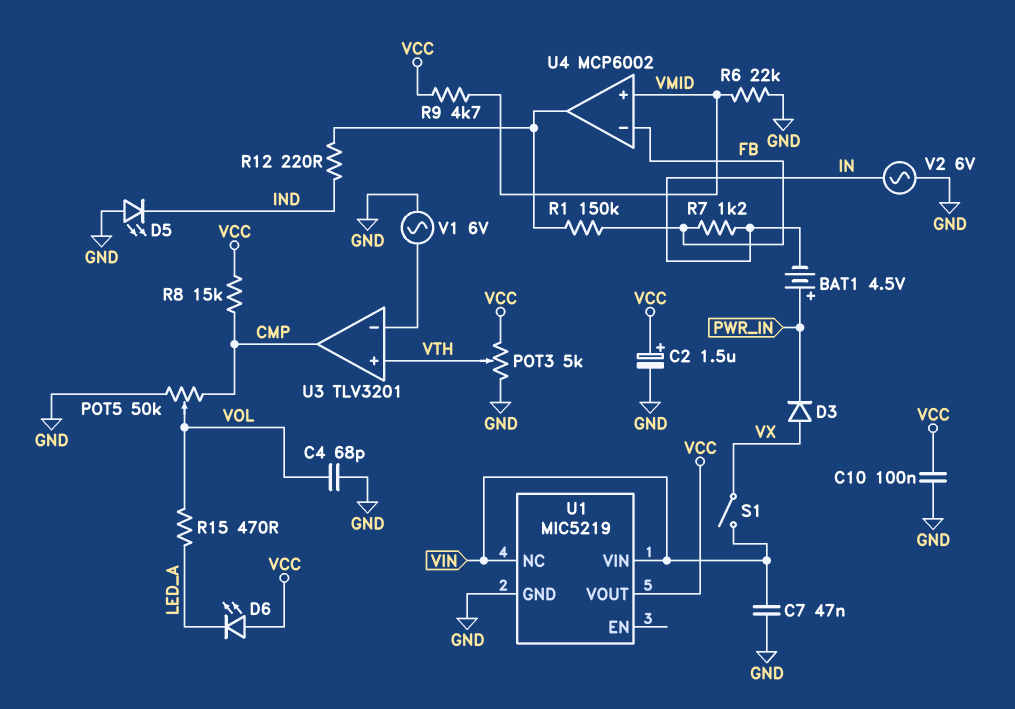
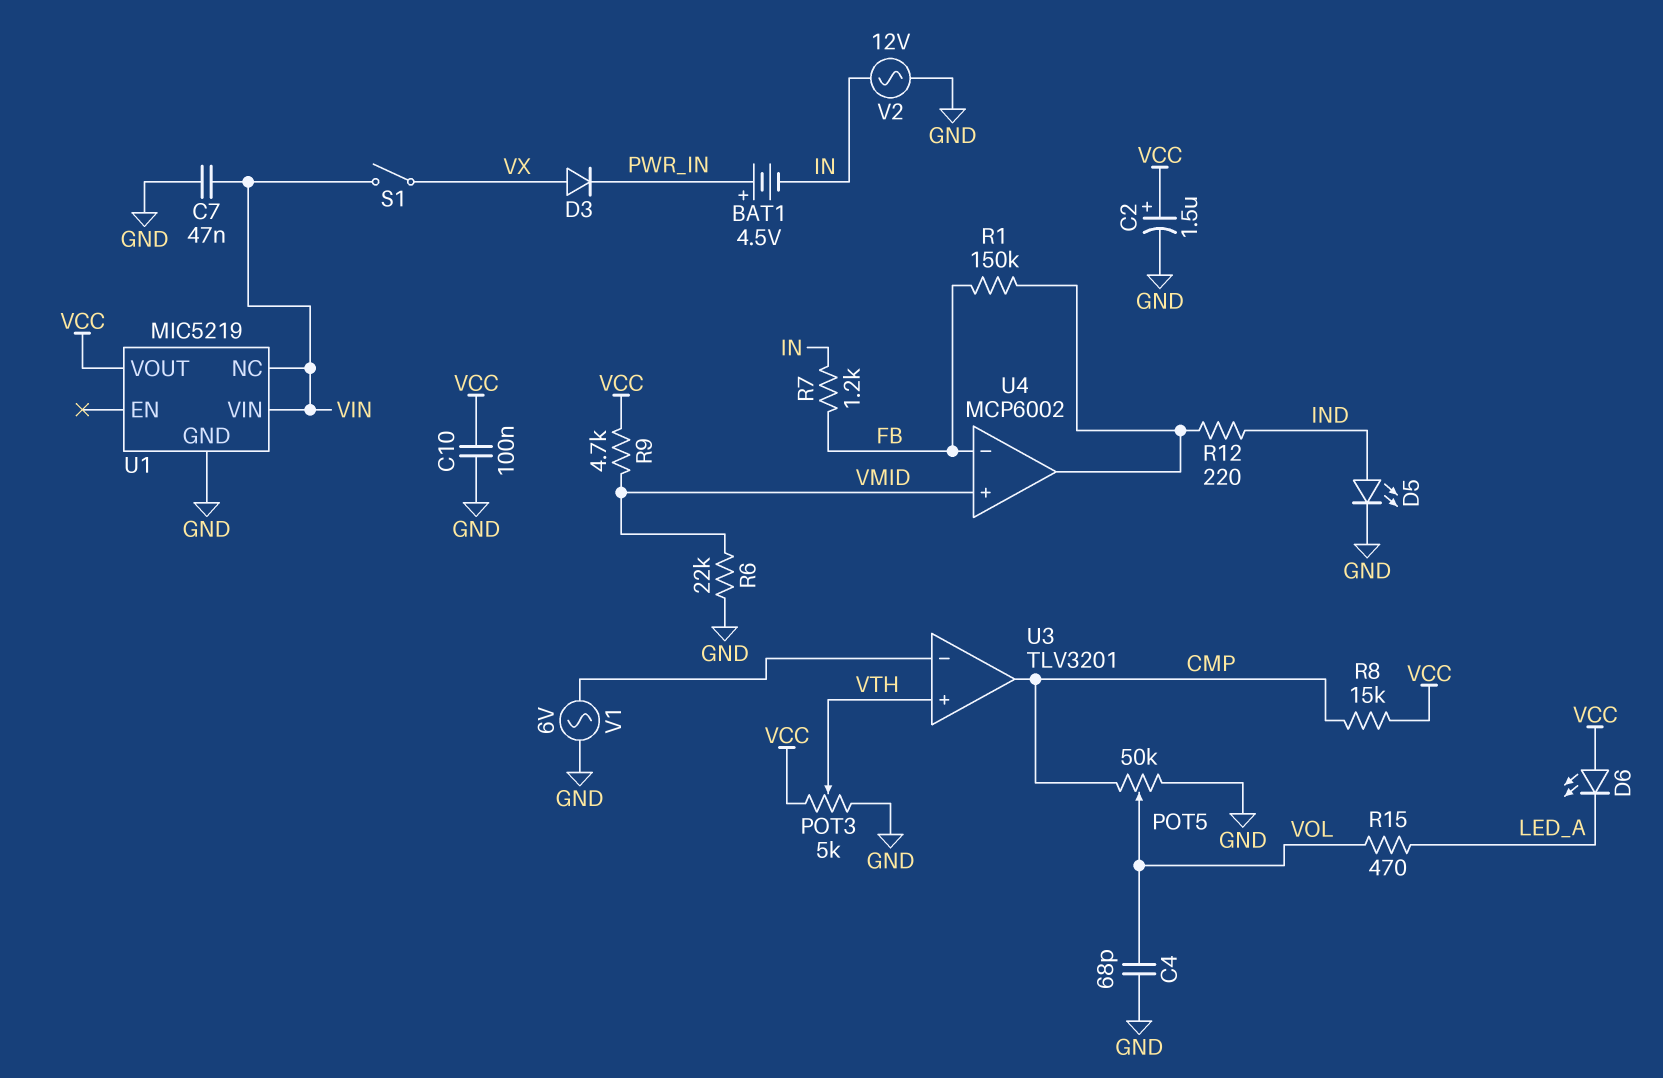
D5: LED (A GND, K IND) -> LED (A IND, K GND)
V2: AC 6V (GND, IN) -> AC 12V (GND, IN)

